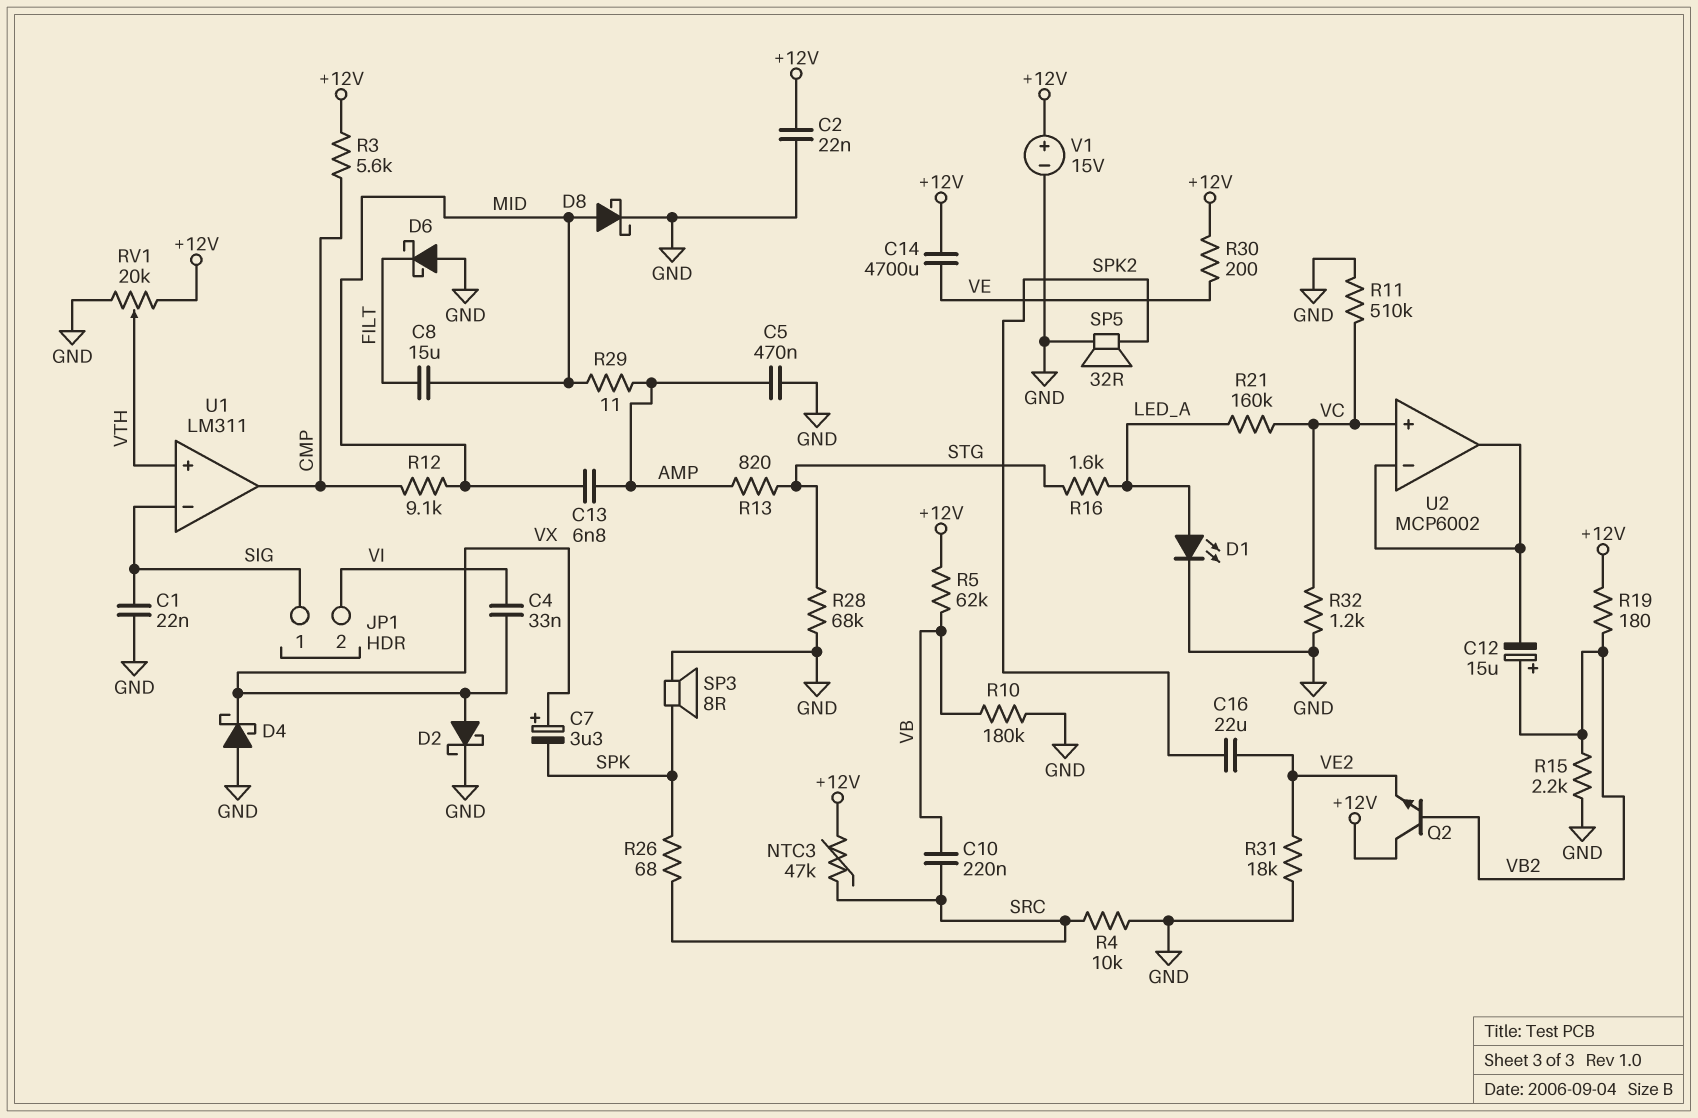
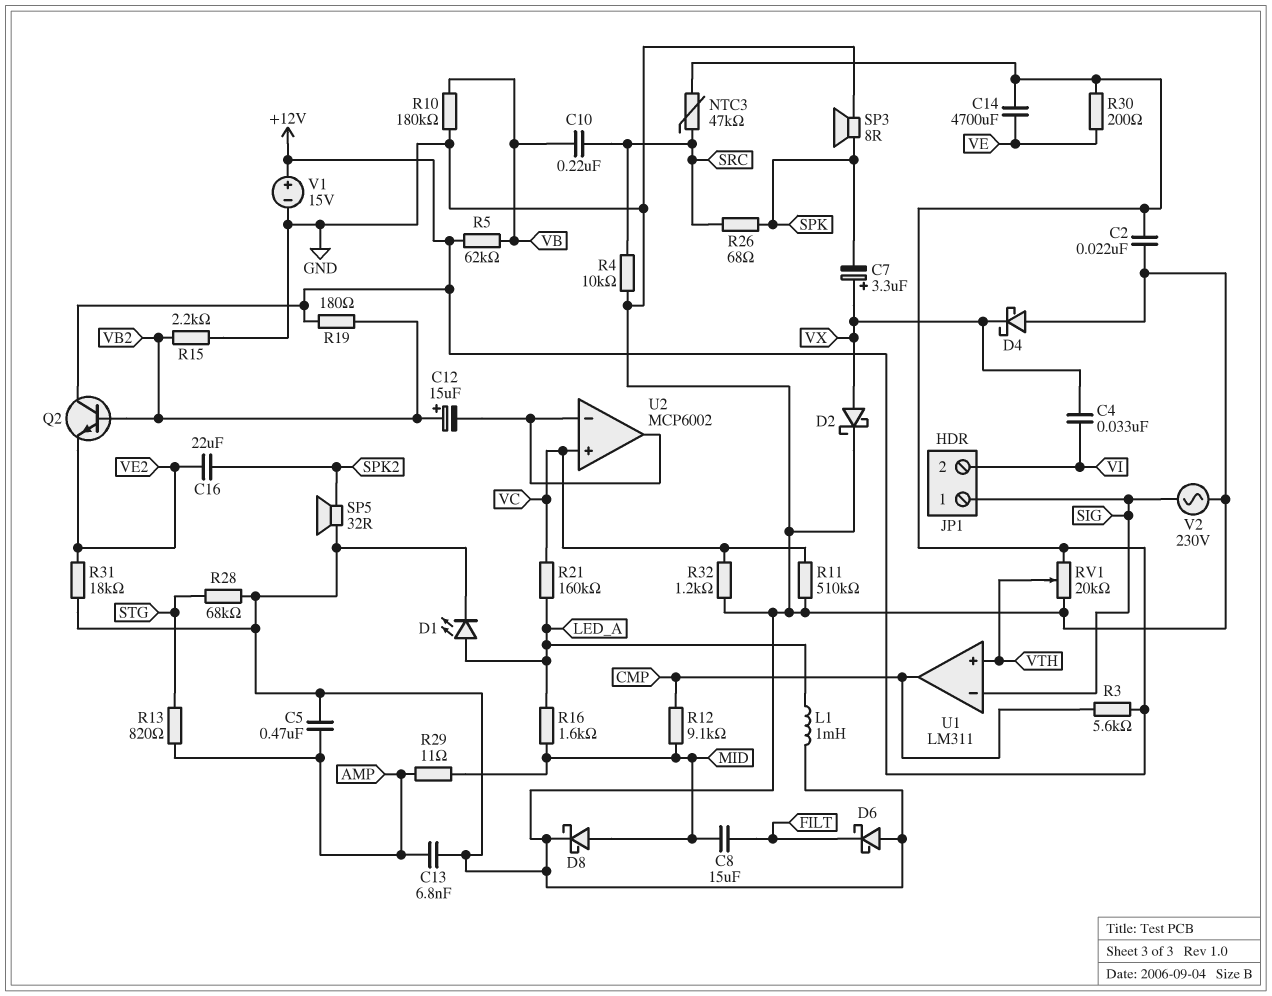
C1: 22nF (GND, SIG) -> none
C13: 6.8nF (AMP, MID) -> 6.8nF (AMP, GND)
L1: none -> 1mH (GND, LED_A)
R16: 1.6k (LED_A, STG) -> 1.6k (LED_A, MID)
V2: none -> AC 230V (GND, SIG)

